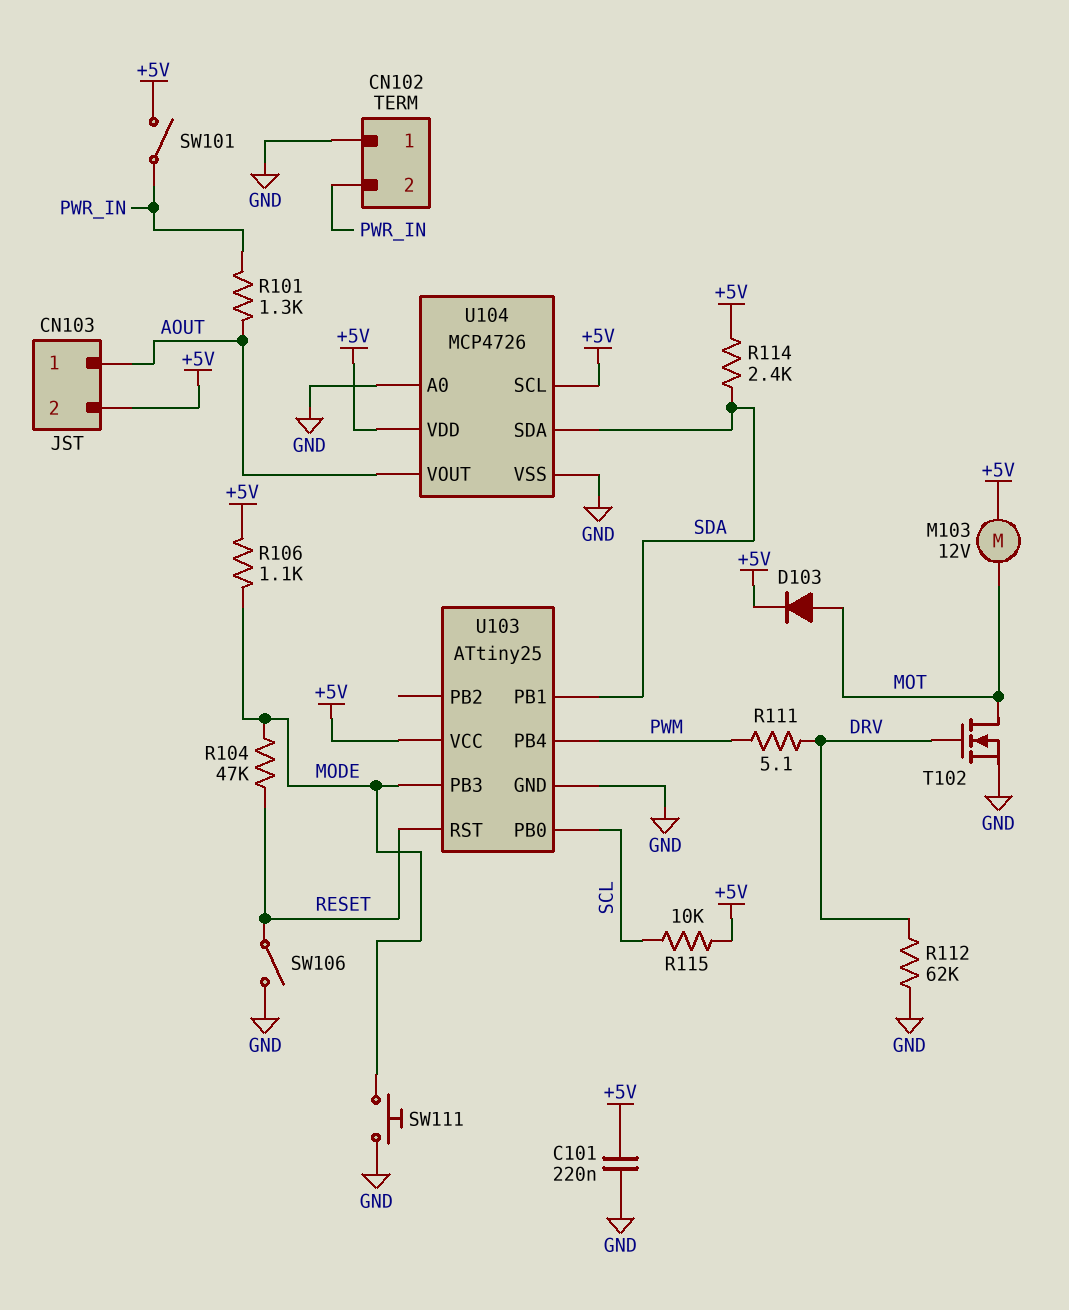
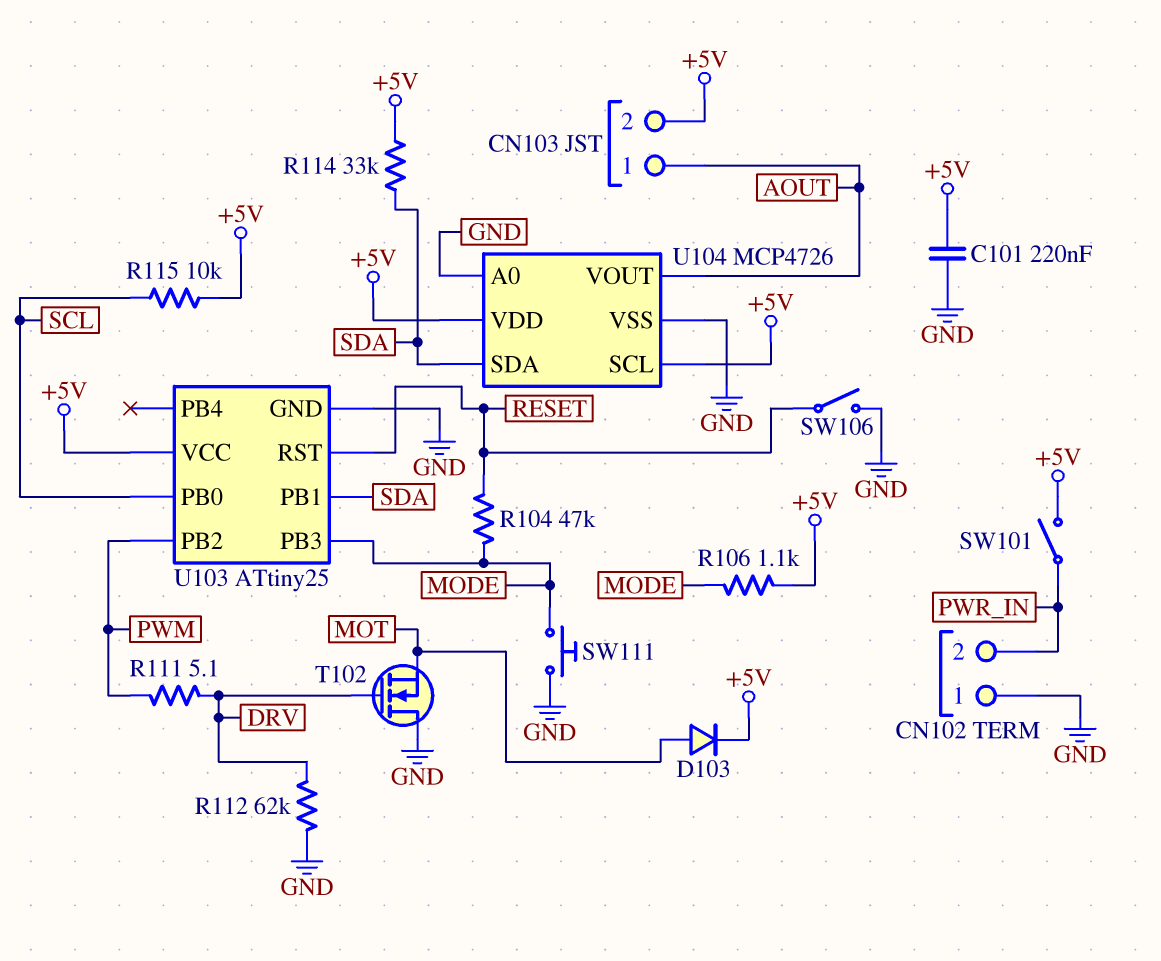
M103: motor 12V (+5V, MOT) -> none
R101: 1.3k (AOUT, PWR_IN) -> none
R114: 2.4k (+5V, SDA) -> 33k (+5V, SDA)
T102: NMOS (G DRV, D MOT, S GND) -> NMOS (G DRV, D GND, S MOT)
U103 pin PB2: none -> PWM
U103 pin PB4: PWM -> none

